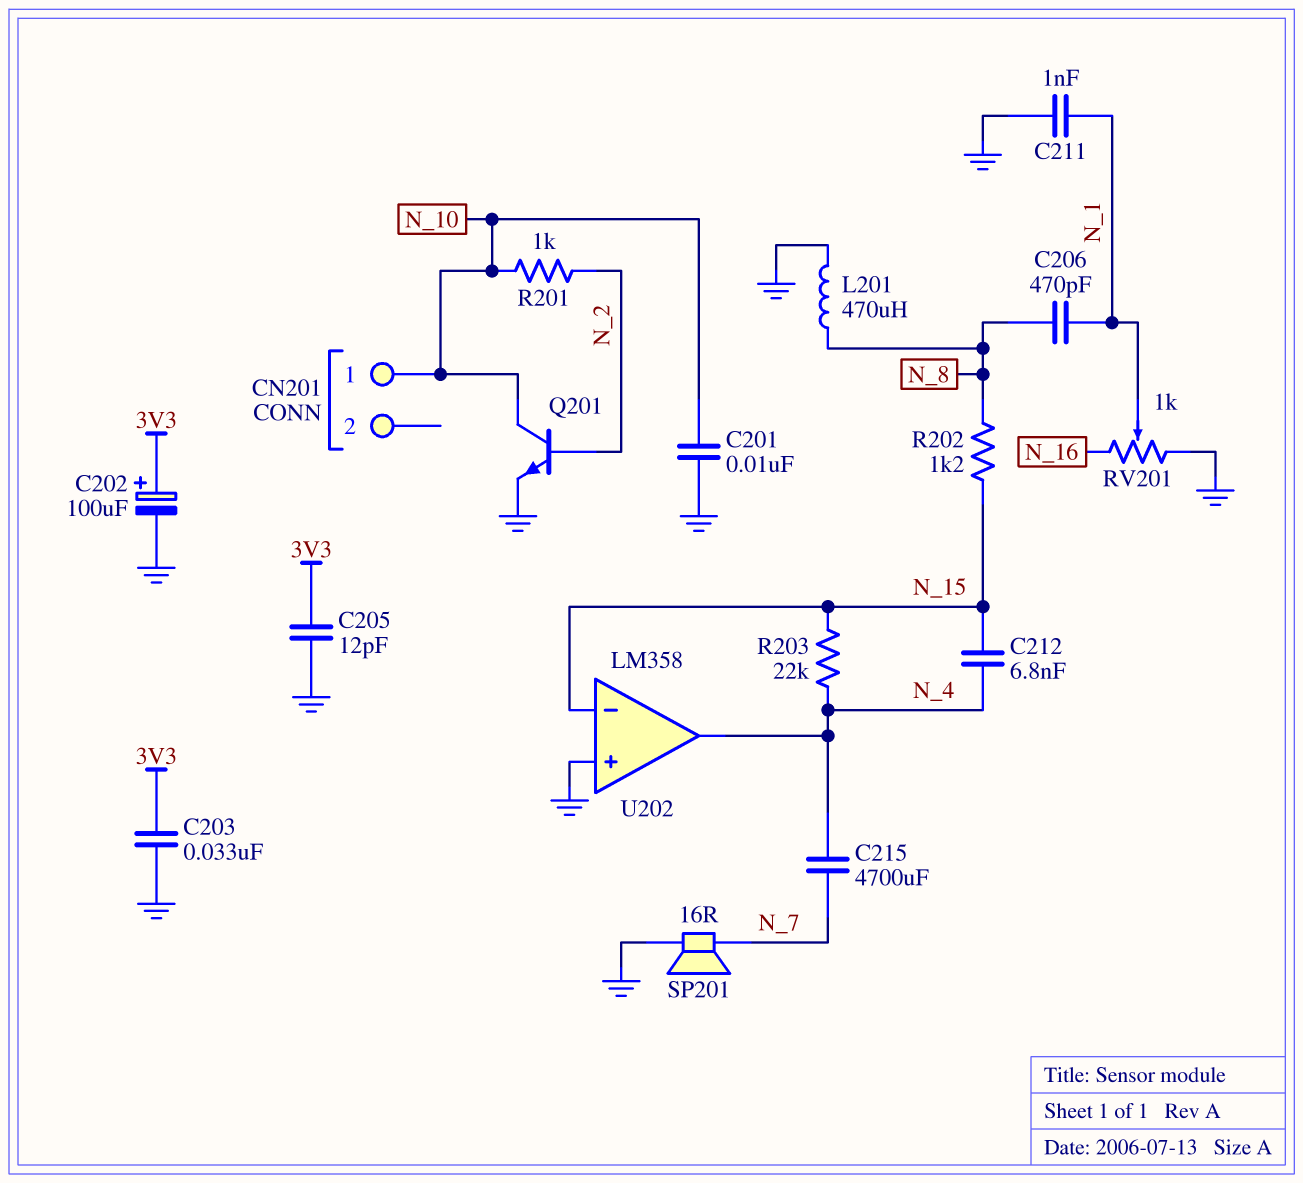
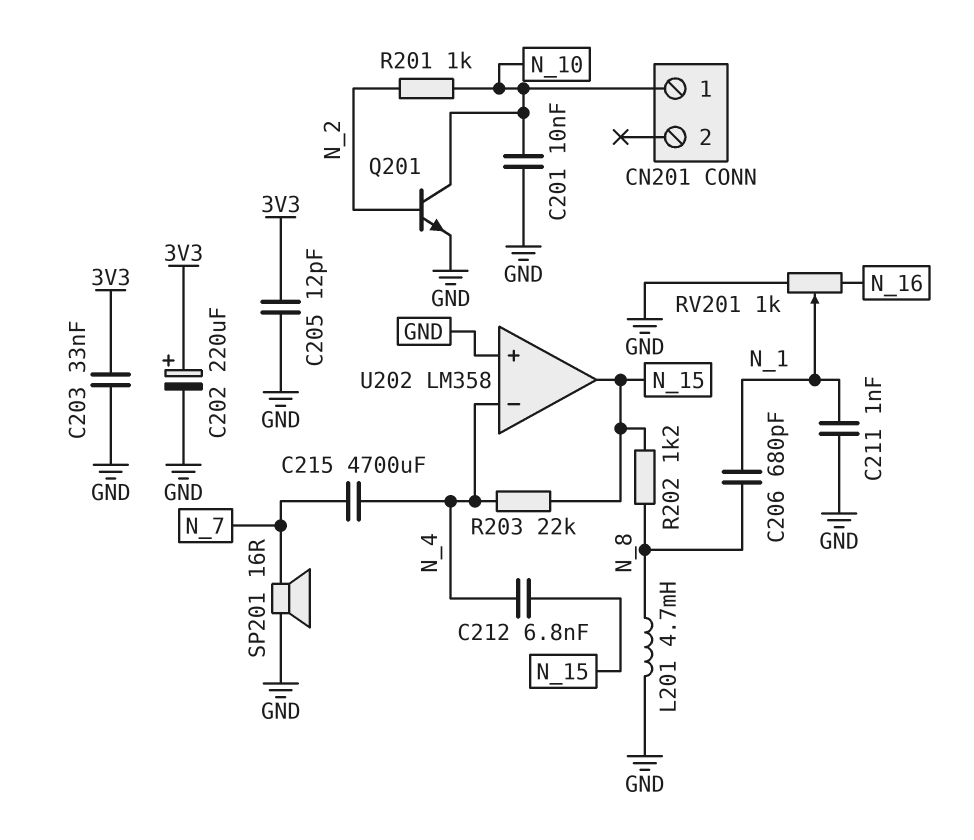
C202: 100uF (plus 3V3, minus GND) -> 220uF (plus 3V3, minus GND)
C206: 470pF (N_1, N_8) -> 680pF (N_1, N_8)
L201: 470uH (GND, N_8) -> 4.7mH (GND, N_8)
U202 pin in-: N_15 -> N_4
U202 pin out: N_4 -> N_15

